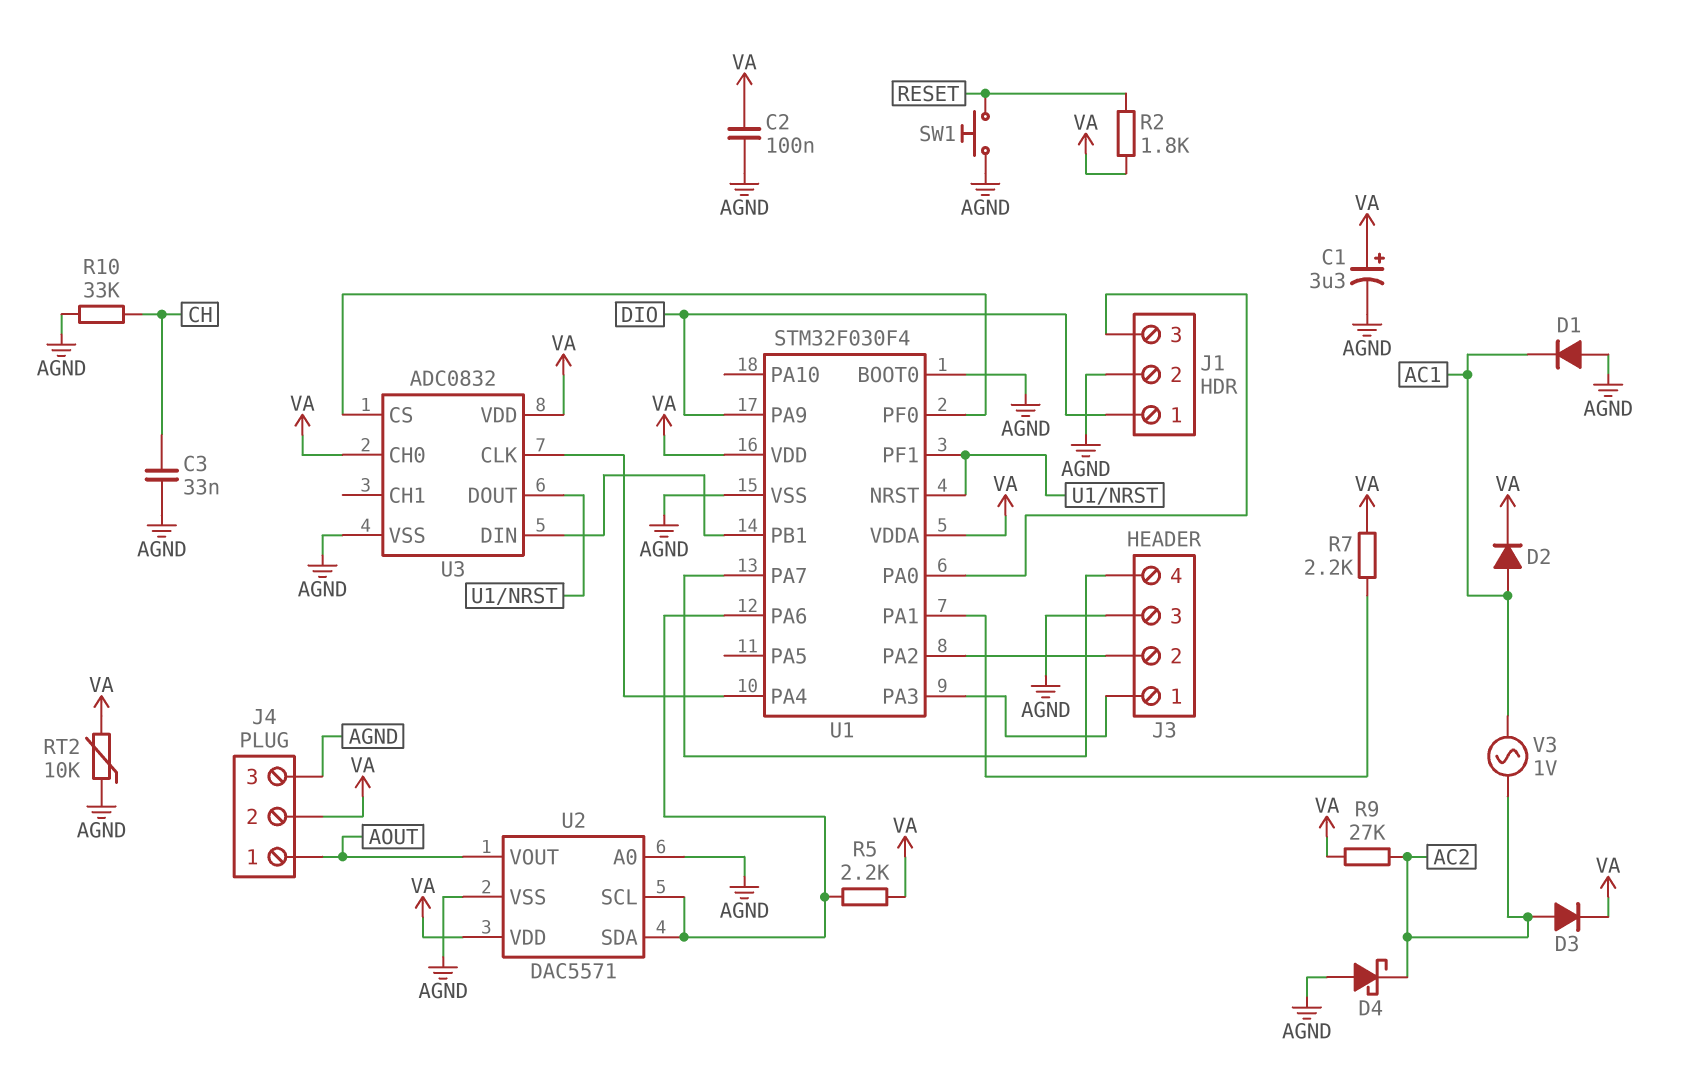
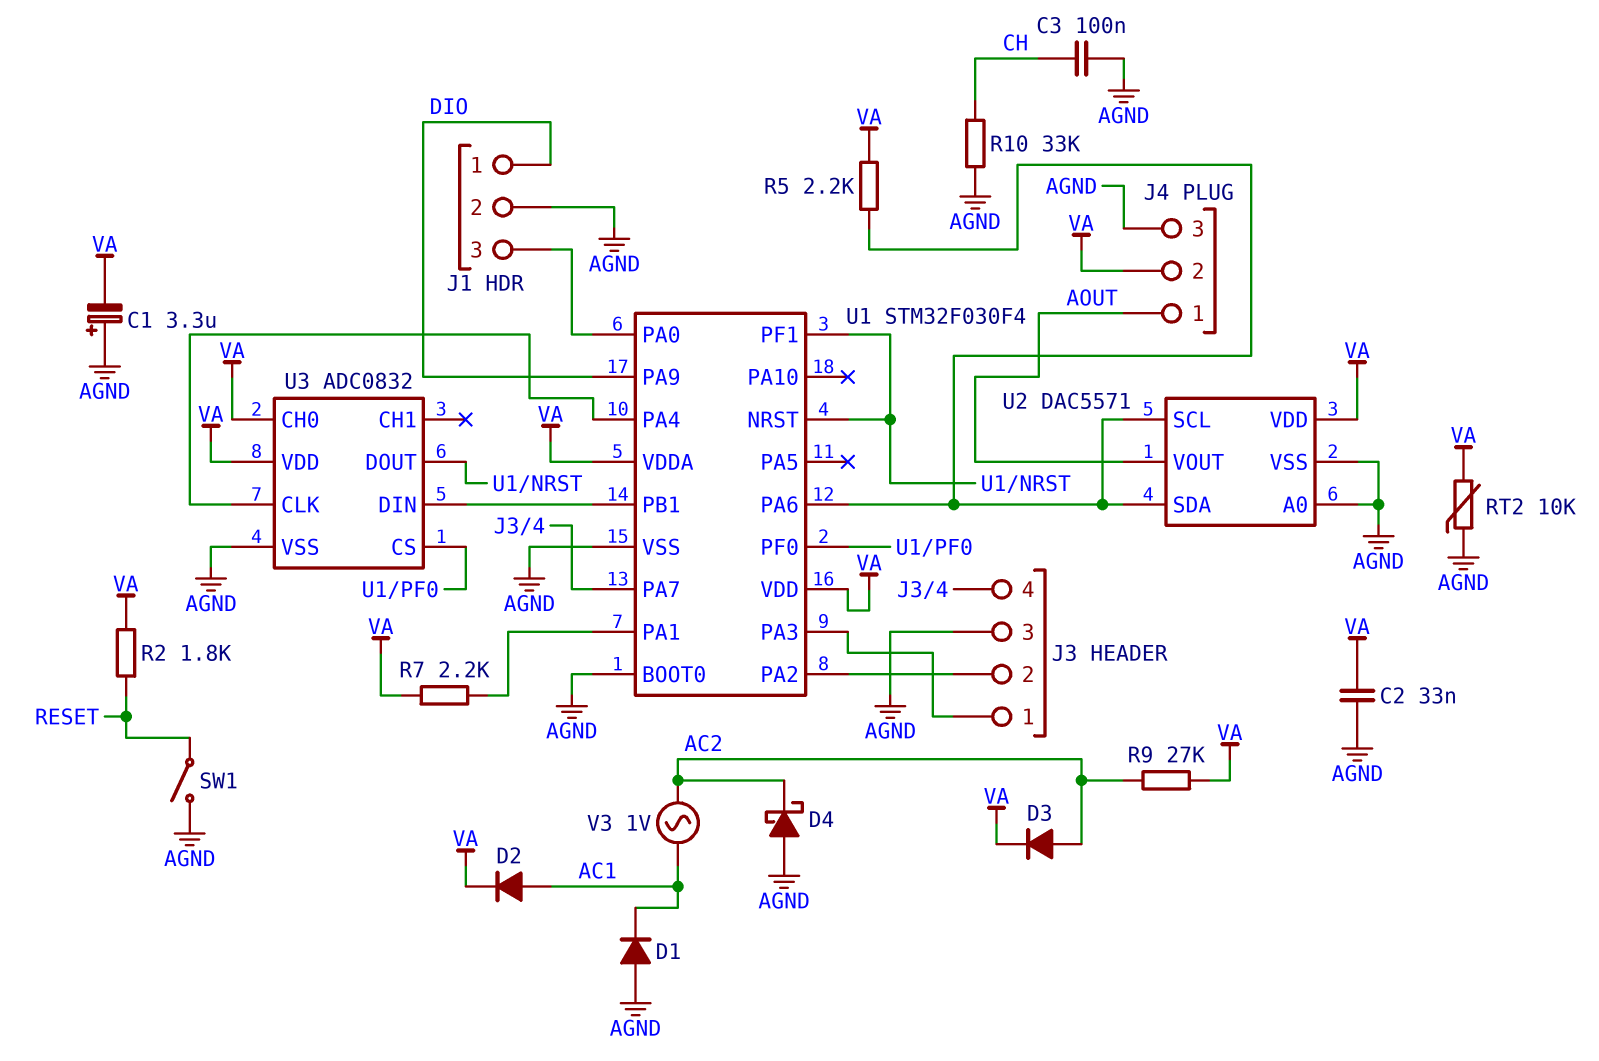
C1: 3.3uF (plus VA, minus AGND) -> 3.3uF (plus AGND, minus VA)
C2: 100nF (AGND, VA) -> 33nF (AGND, VA)
C3: 33nF (AGND, CH) -> 100nF (AGND, CH)
SW1: button (AGND, RESET) -> switch (AGND, RESET)

